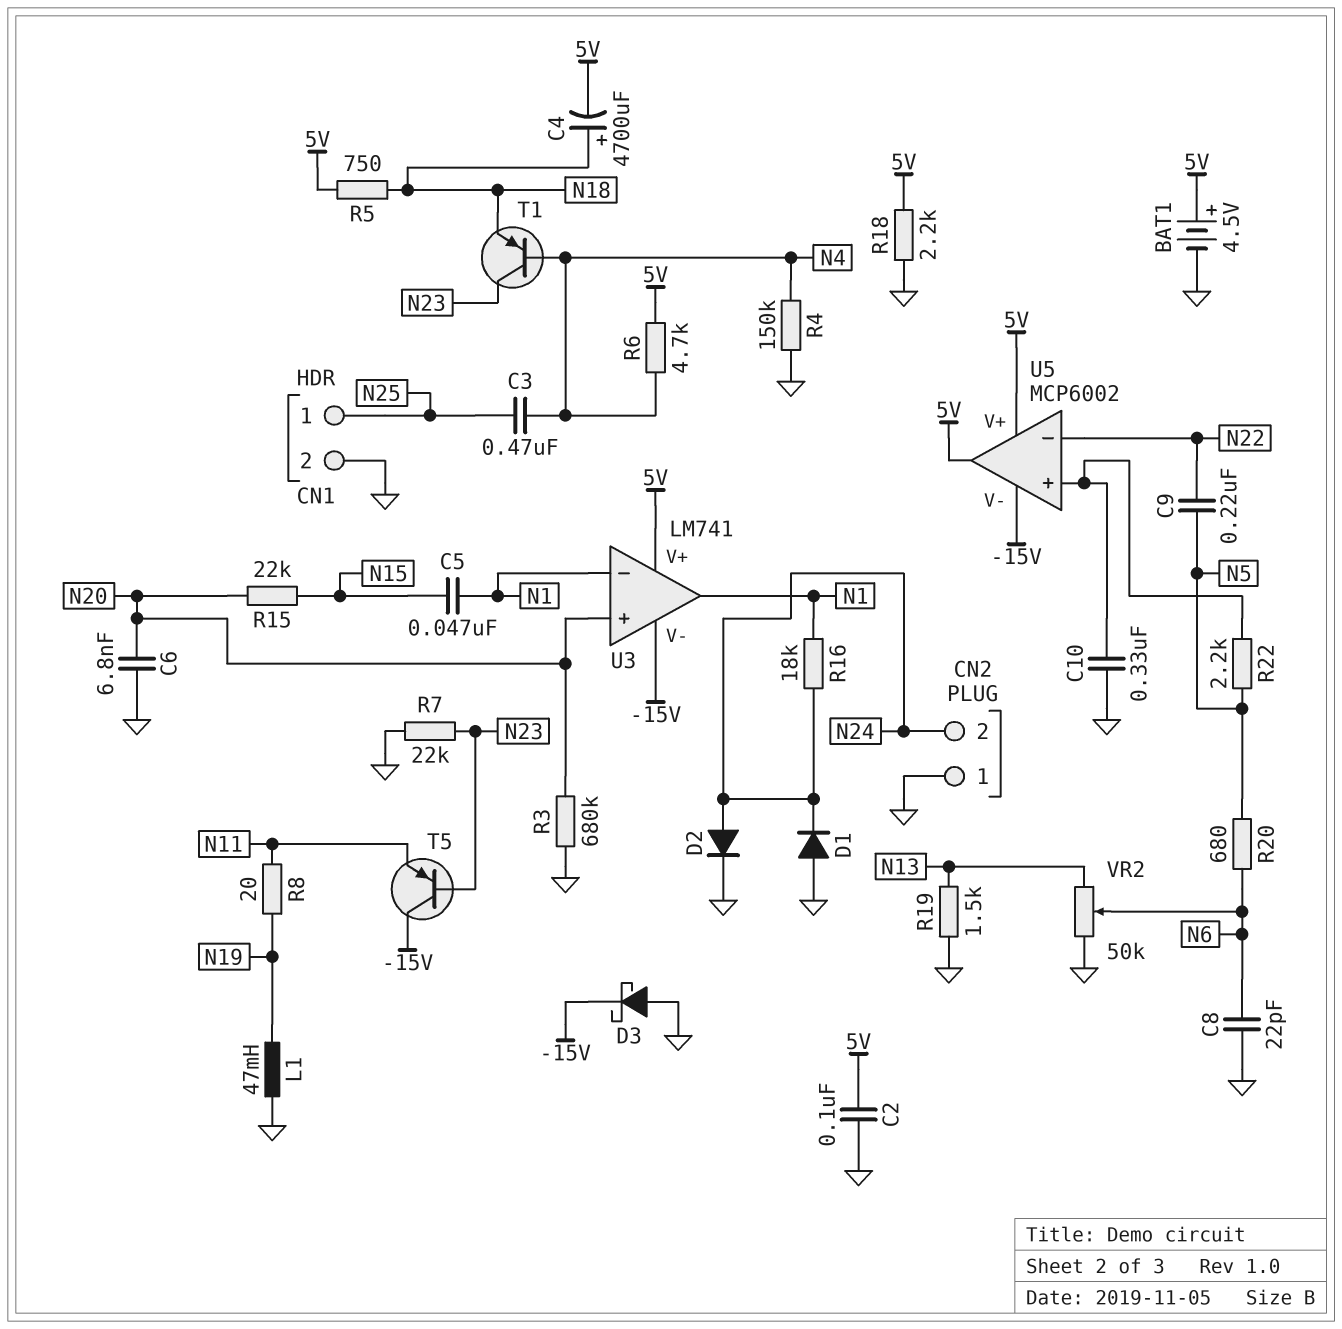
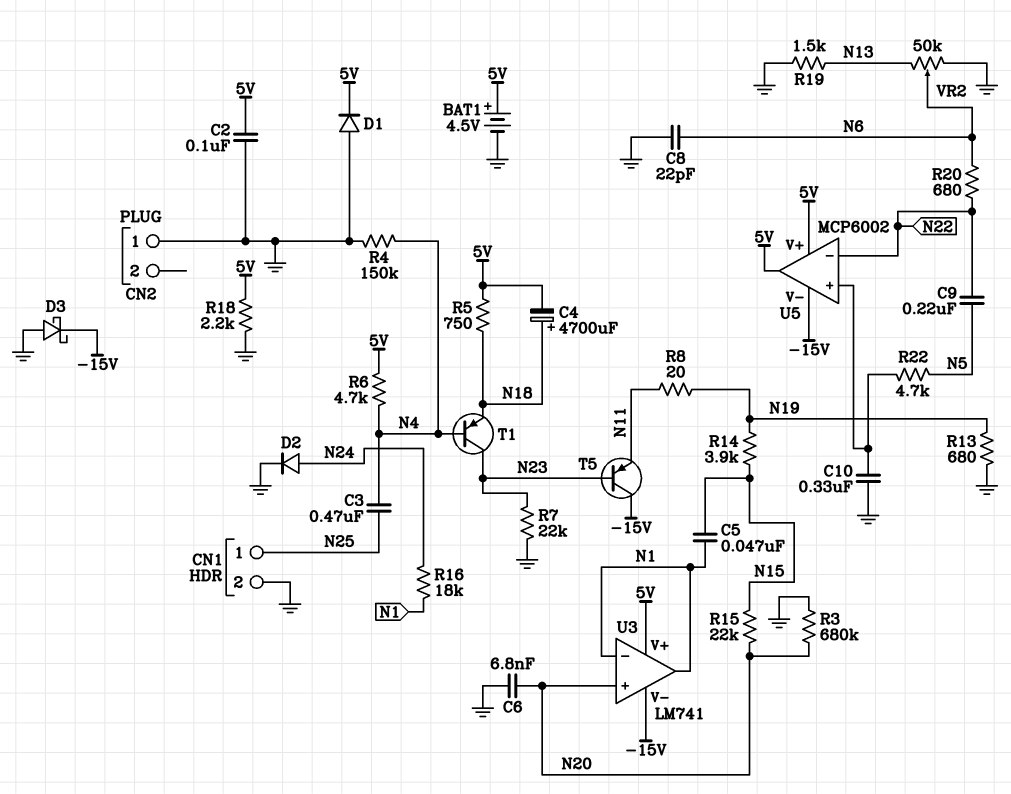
CN2 pin 2: N24 -> none
D1: diode (A GND, K N24) -> diode (A GND, K 5V)
L1: 47mH (GND, N19) -> none
R13: none -> 680 (GND, N19)
R14: none -> 3.9k (N15, N19)
R20: 680 (N5, N6) -> 680 (N6, N22)
R22: 2.2k (N5, U5/in+) -> 4.7k (N5, U5/in+)

